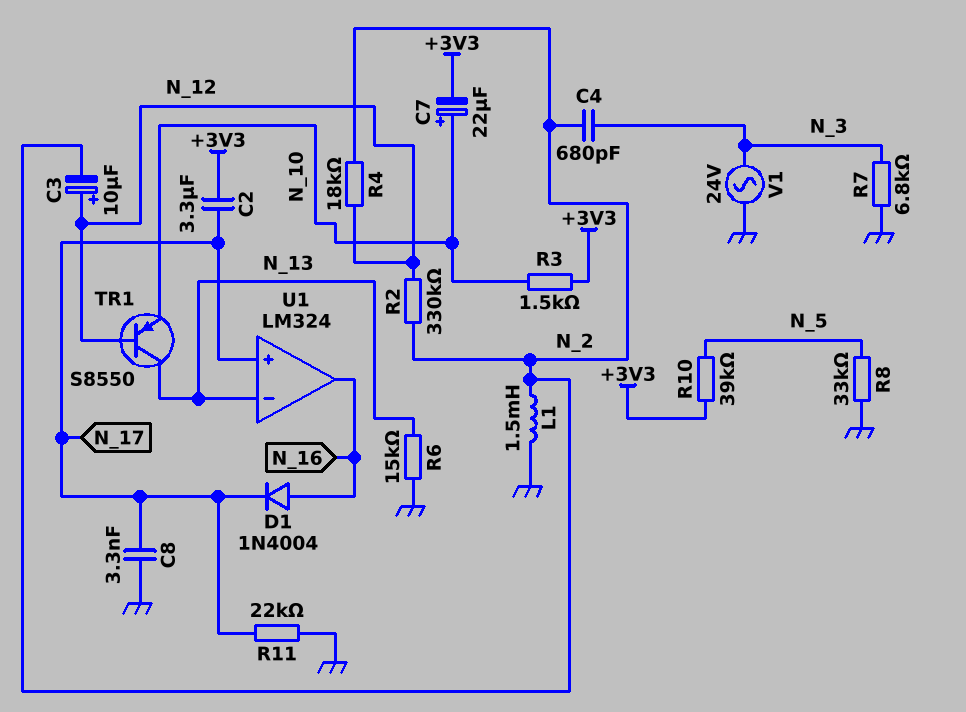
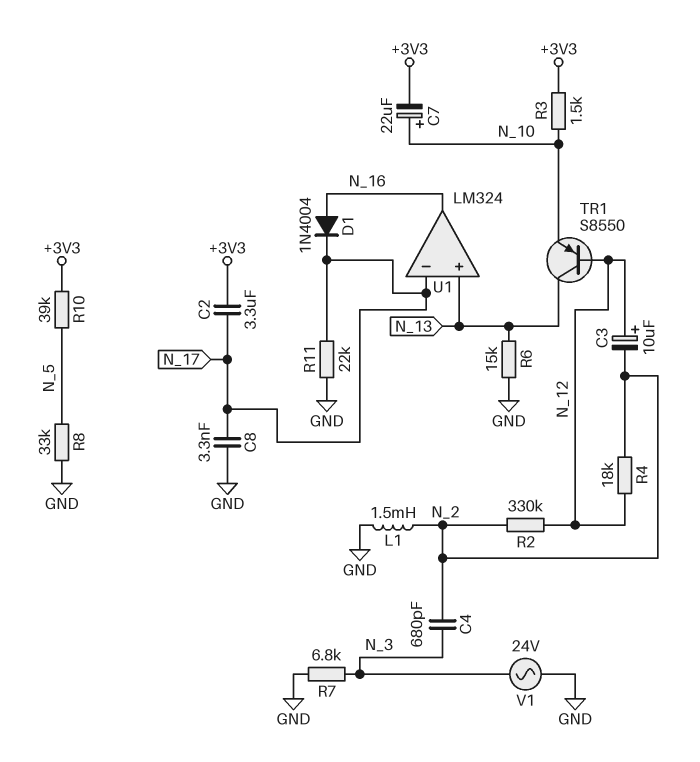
U1 pin in+: N_17 -> N_13
U1 pin in-: N_13 -> N_17

